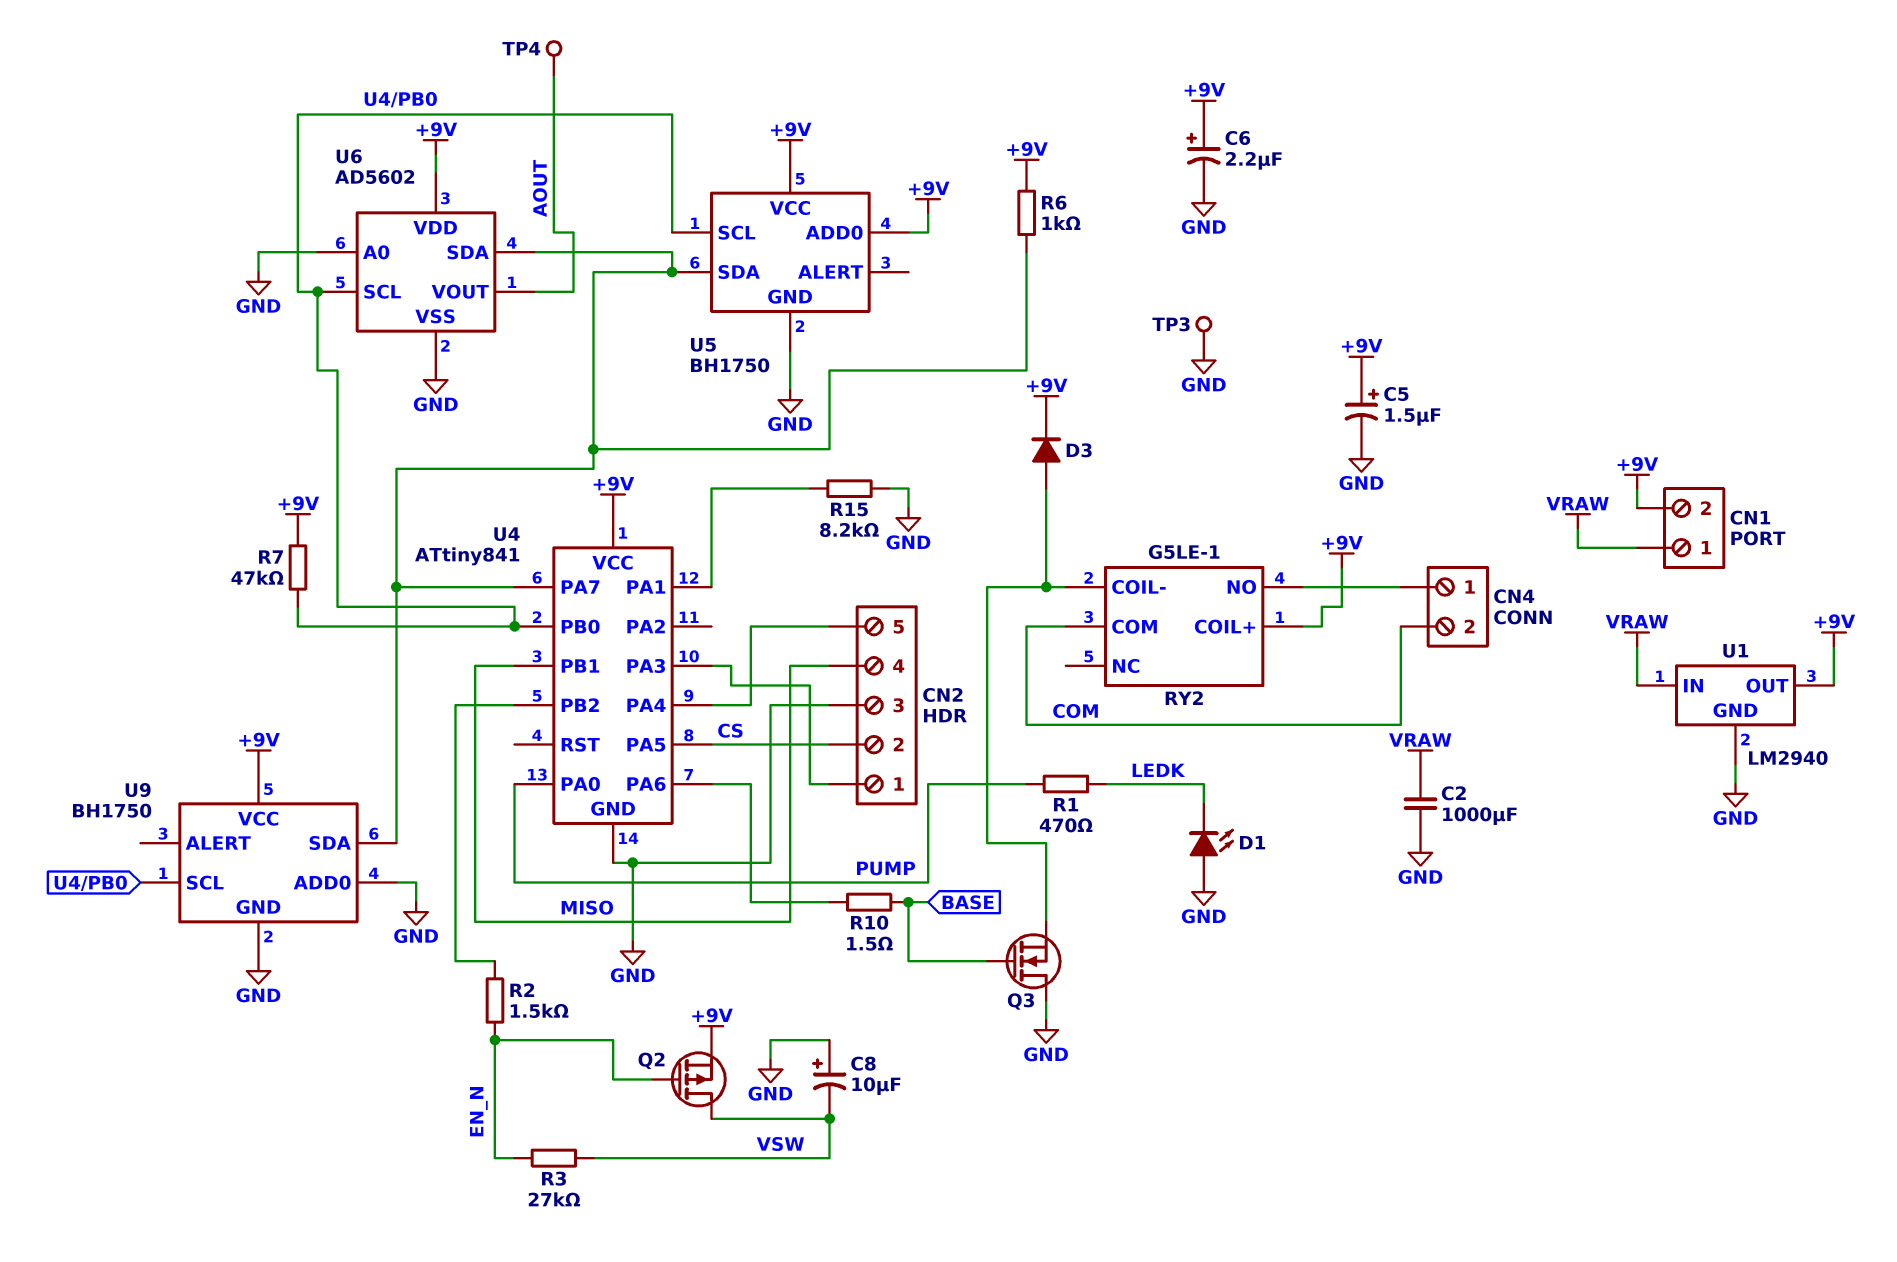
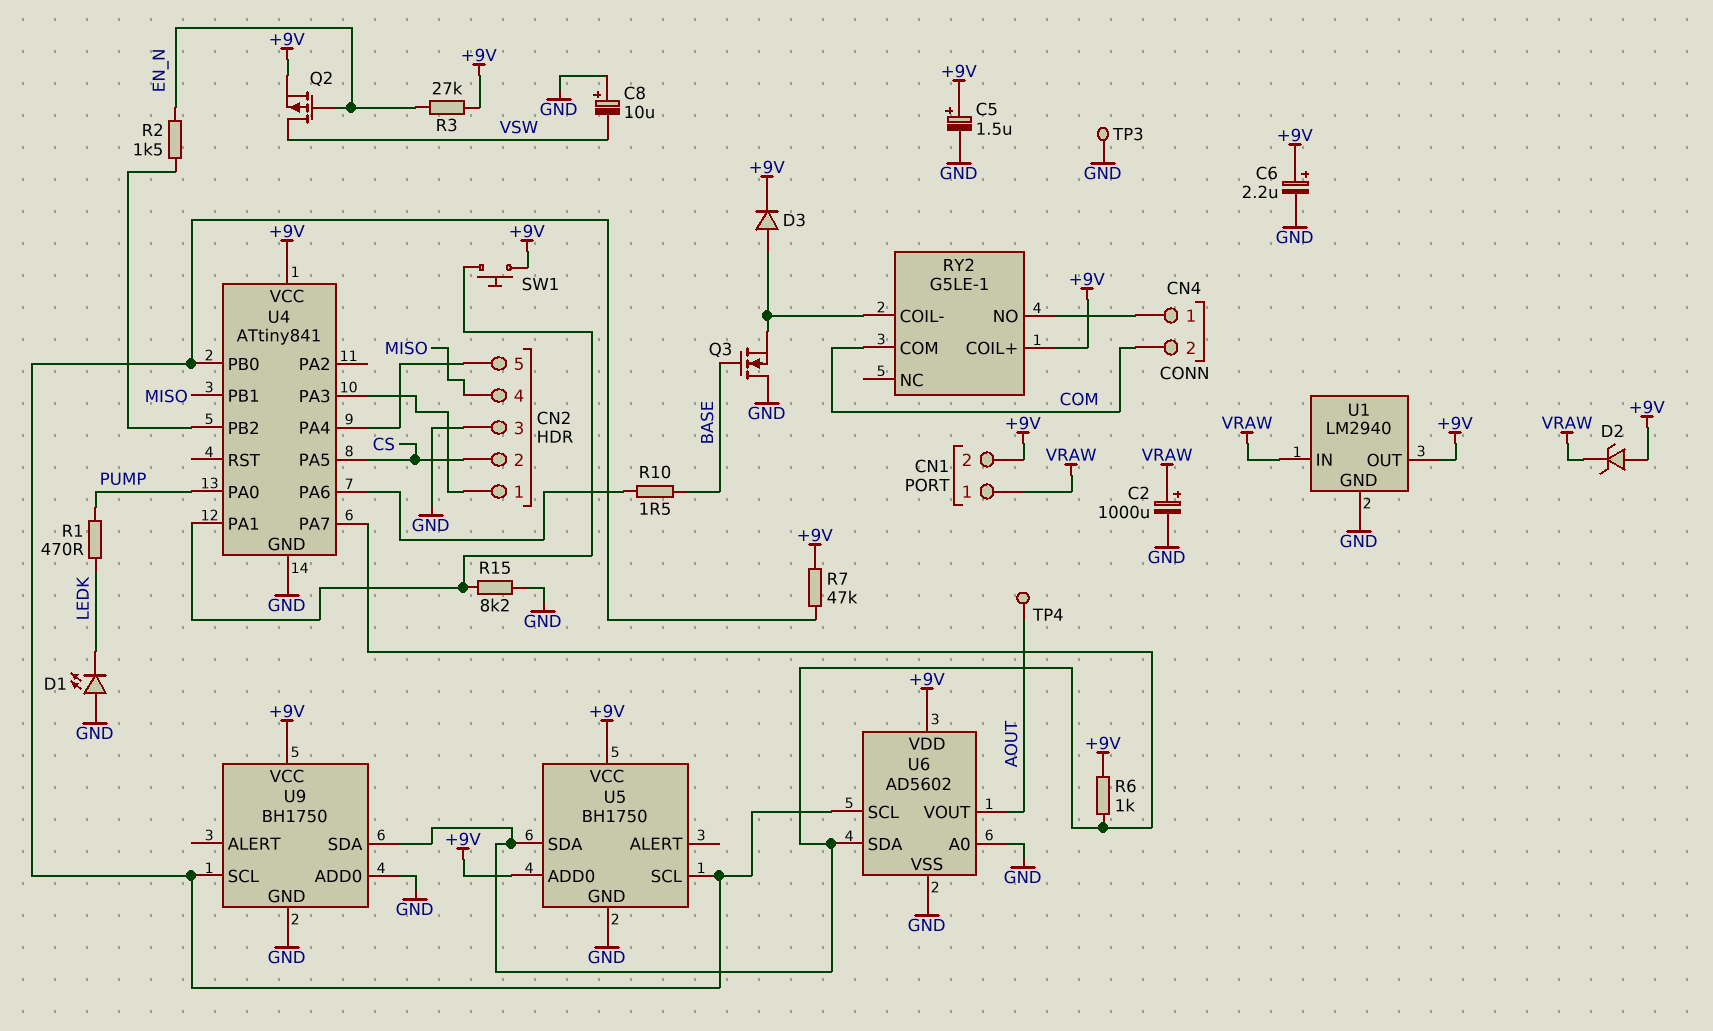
C2: 1000uF (GND, VRAW) -> 1000uF (plus VRAW, minus GND)
D2: none -> zener (A +9V, K VRAW)
R3: 27k (EN_N, VSW) -> 27k (+9V, EN_N)
SW1: none -> button (+9V, U4/PA1)

